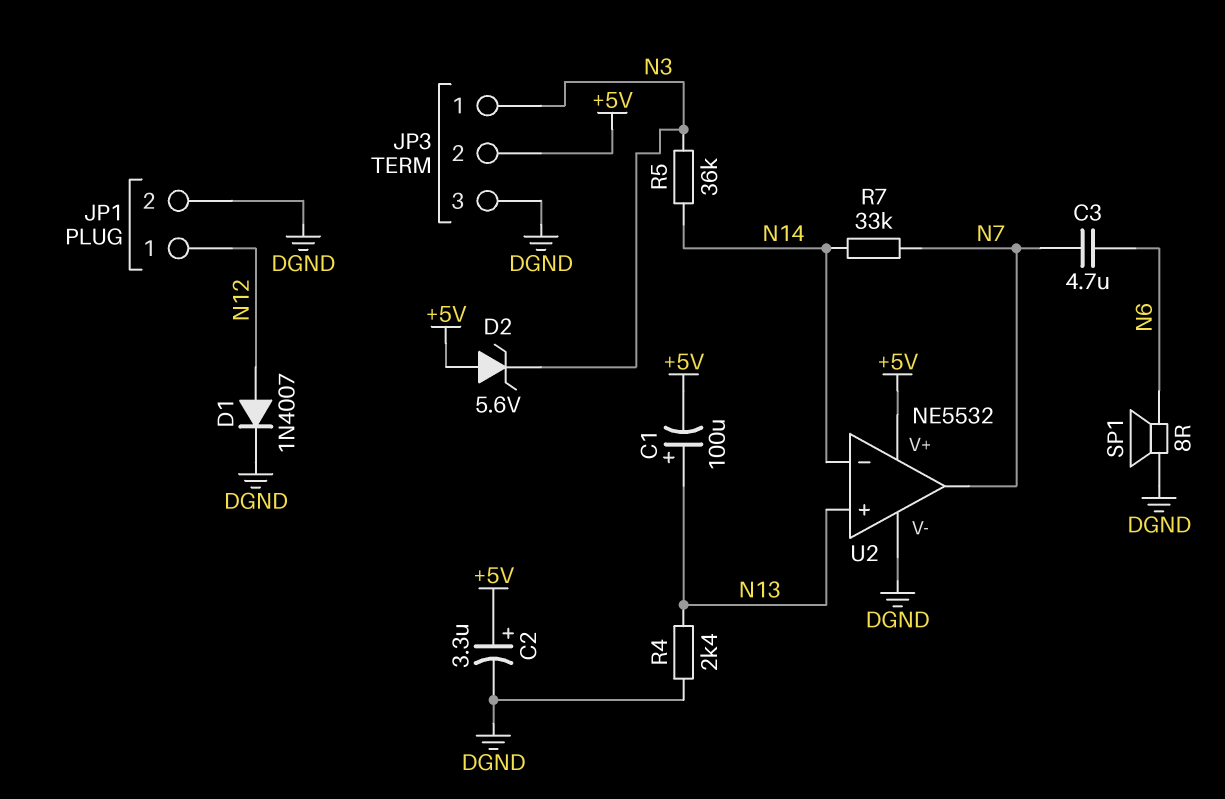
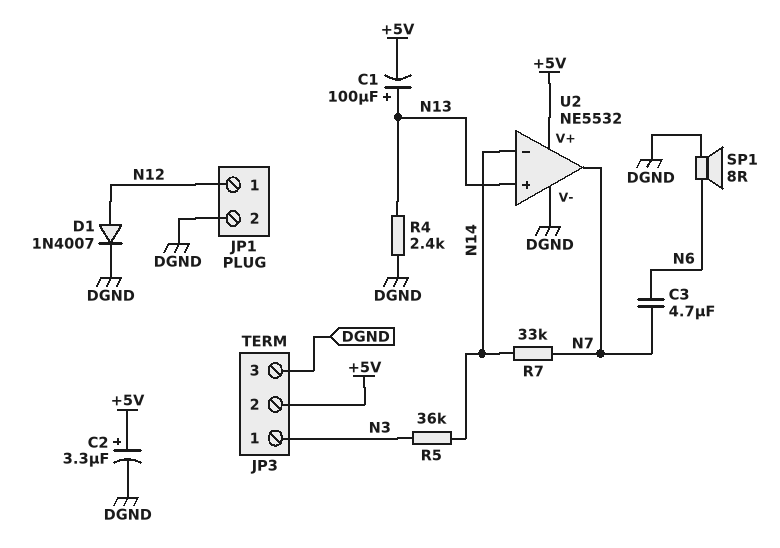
D2: zener 5.6V (A +5V, K N3) -> none

